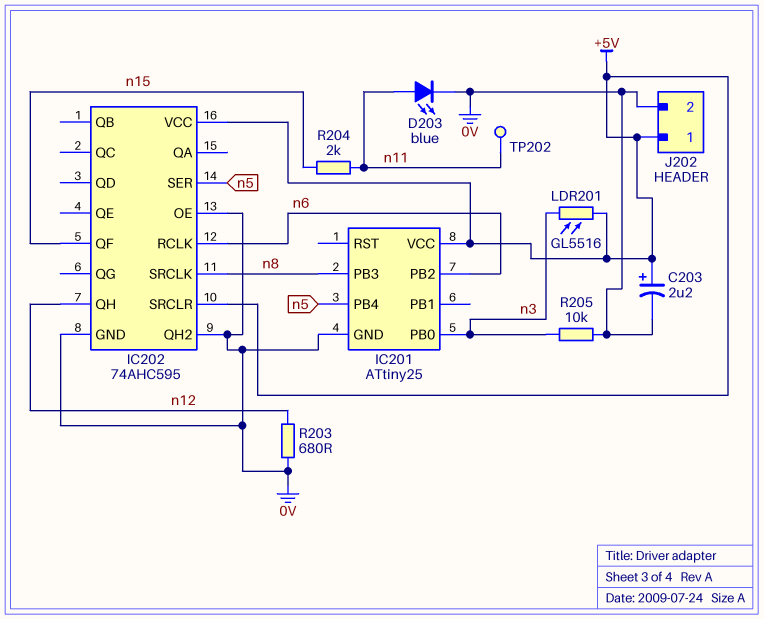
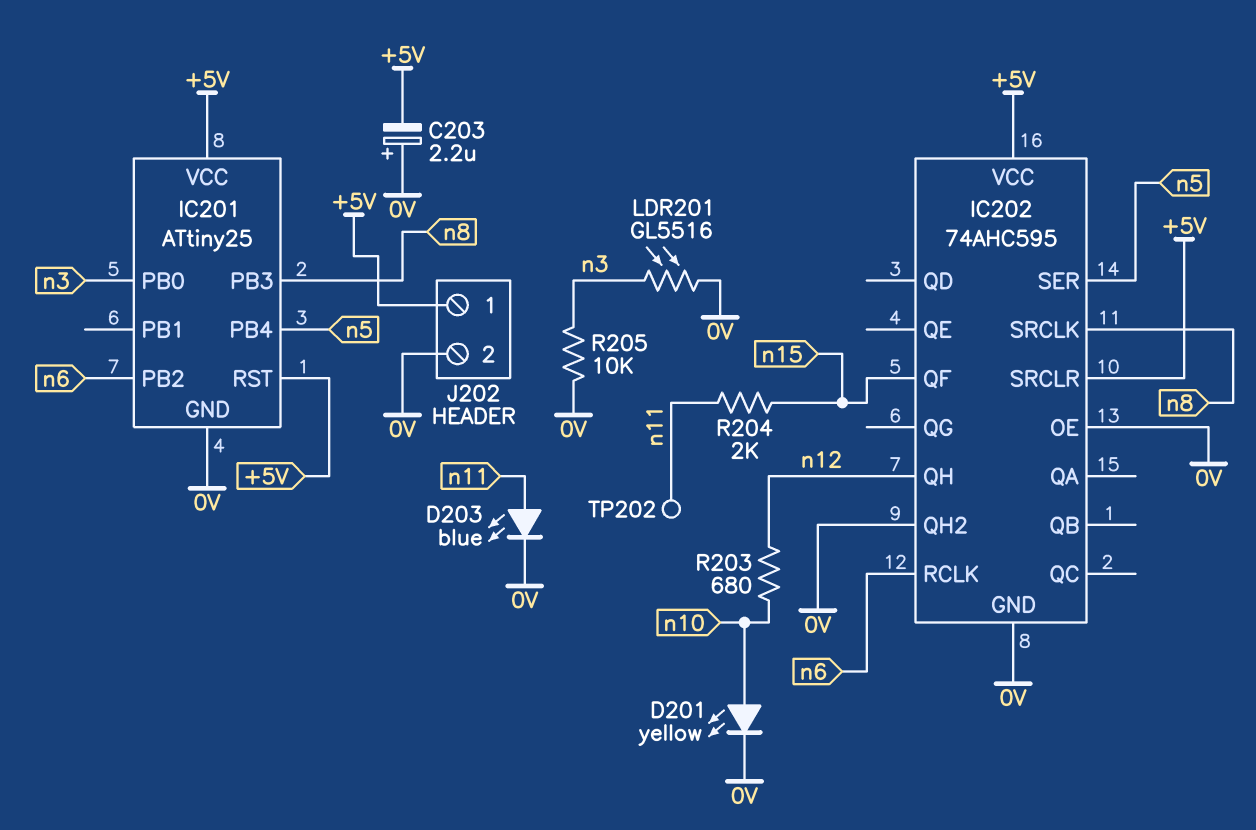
C203: 2.2uF (plus +5V, minus 0V) -> 2.2uF (plus 0V, minus +5V)
D201: none -> LED yellow (A n10, K 0V)
IC201 pin RST: none -> +5V
LDR201: GL5516 (+5V, n3) -> GL5516 (0V, n3)
R203: 680 (0V, n12) -> 680 (n10, n12)

